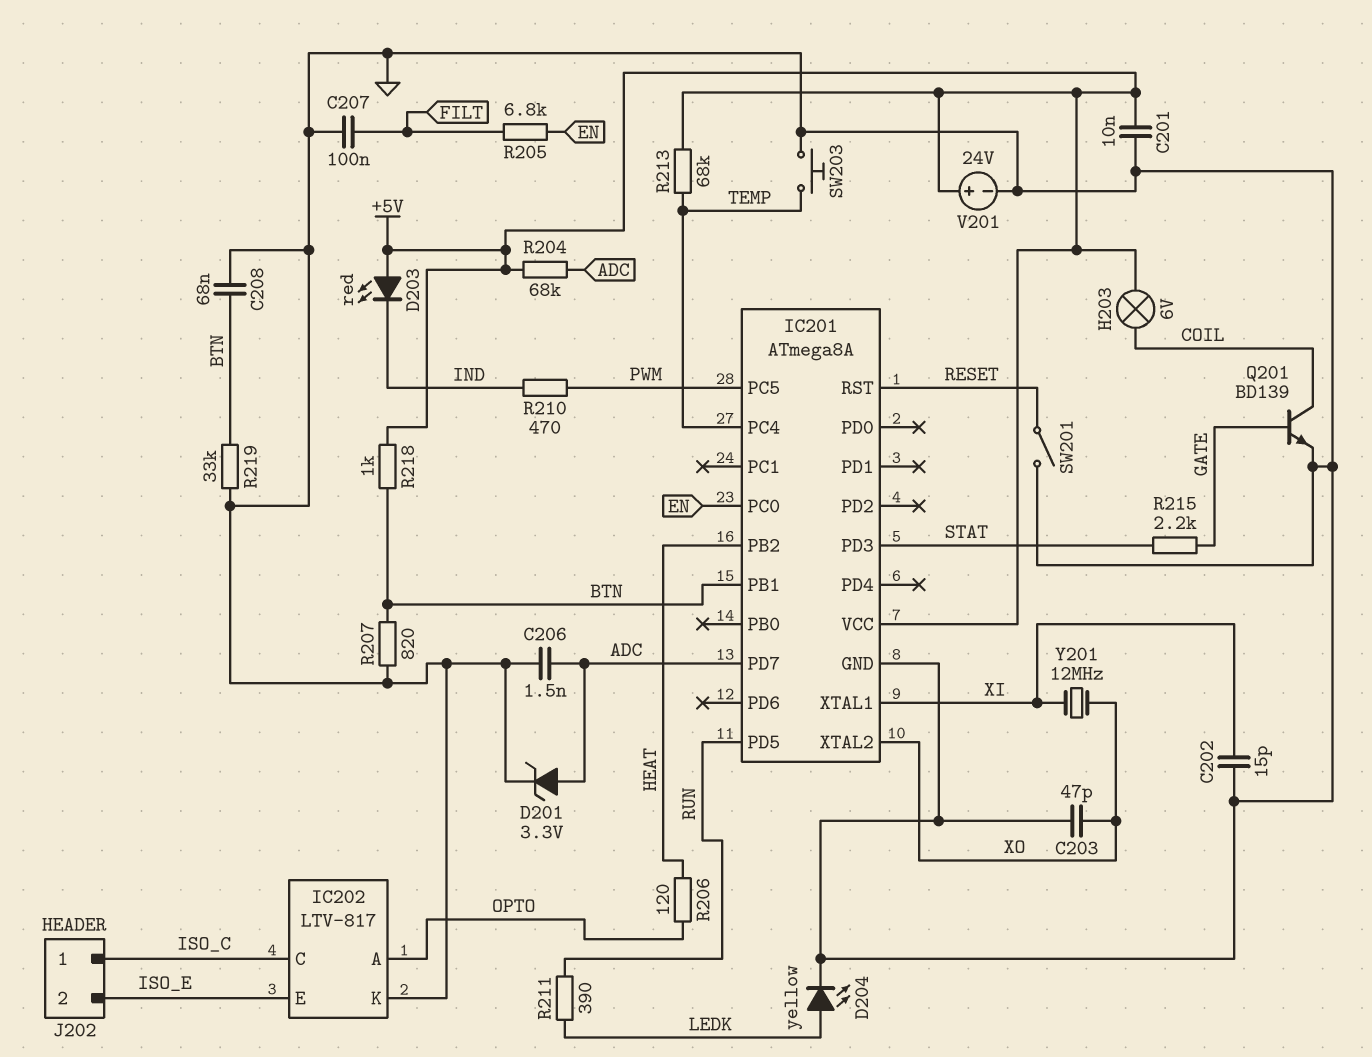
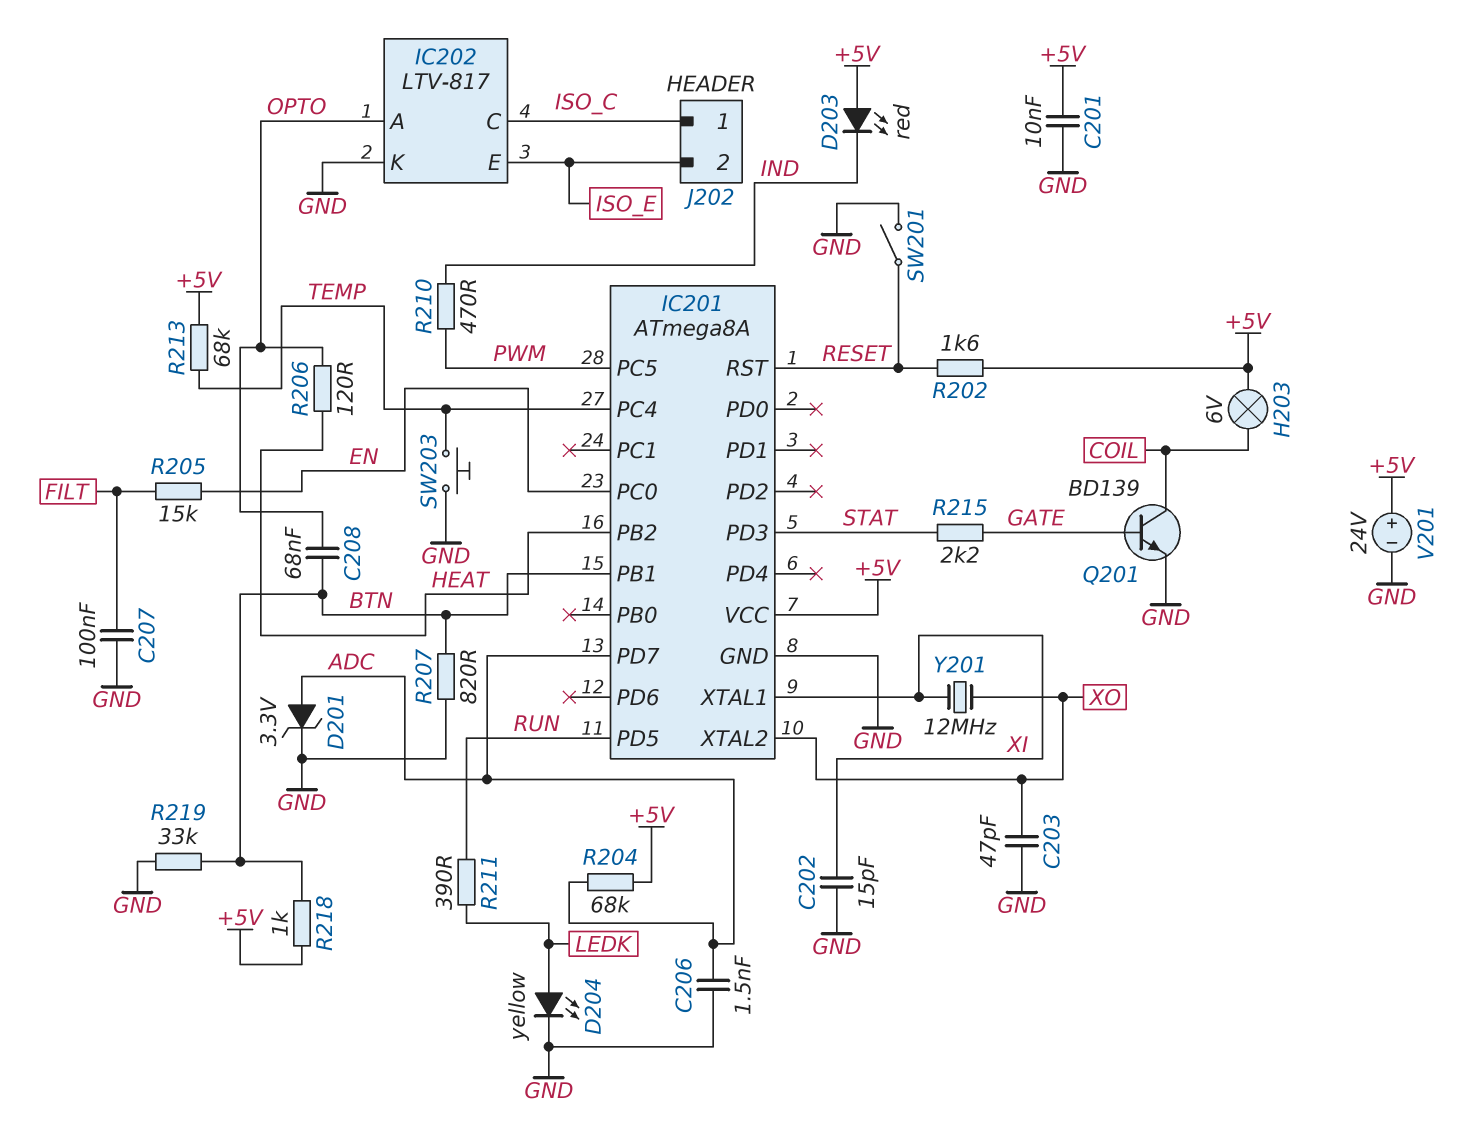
C208: 68nF (BTN, GND) -> 68nF (BTN, OPTO)
R202: none -> 1.6k (+5V, RESET)
R205: 6.8k (EN, FILT) -> 15k (EN, FILT)

